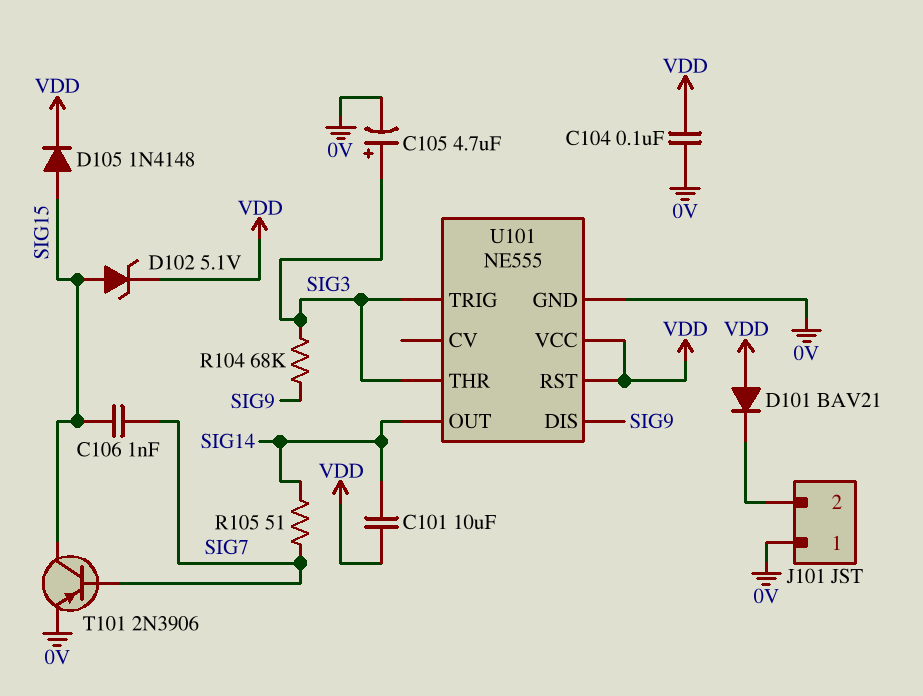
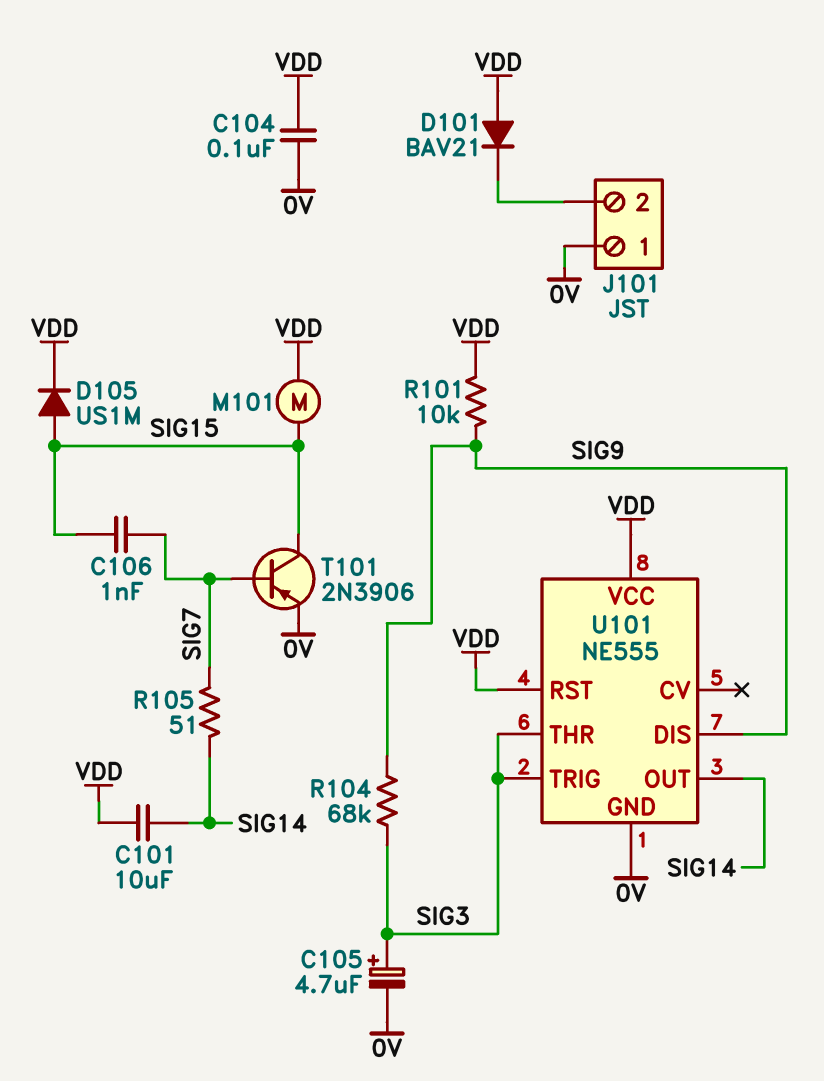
D102: zener 5.1V (A SIG15, K VDD) -> none
D105: diode 1N4148 (A SIG15, K VDD) -> diode US1M (A SIG15, K VDD)
M101: none -> motor (SIG15, VDD)
R101: none -> 10k (SIG9, VDD)

